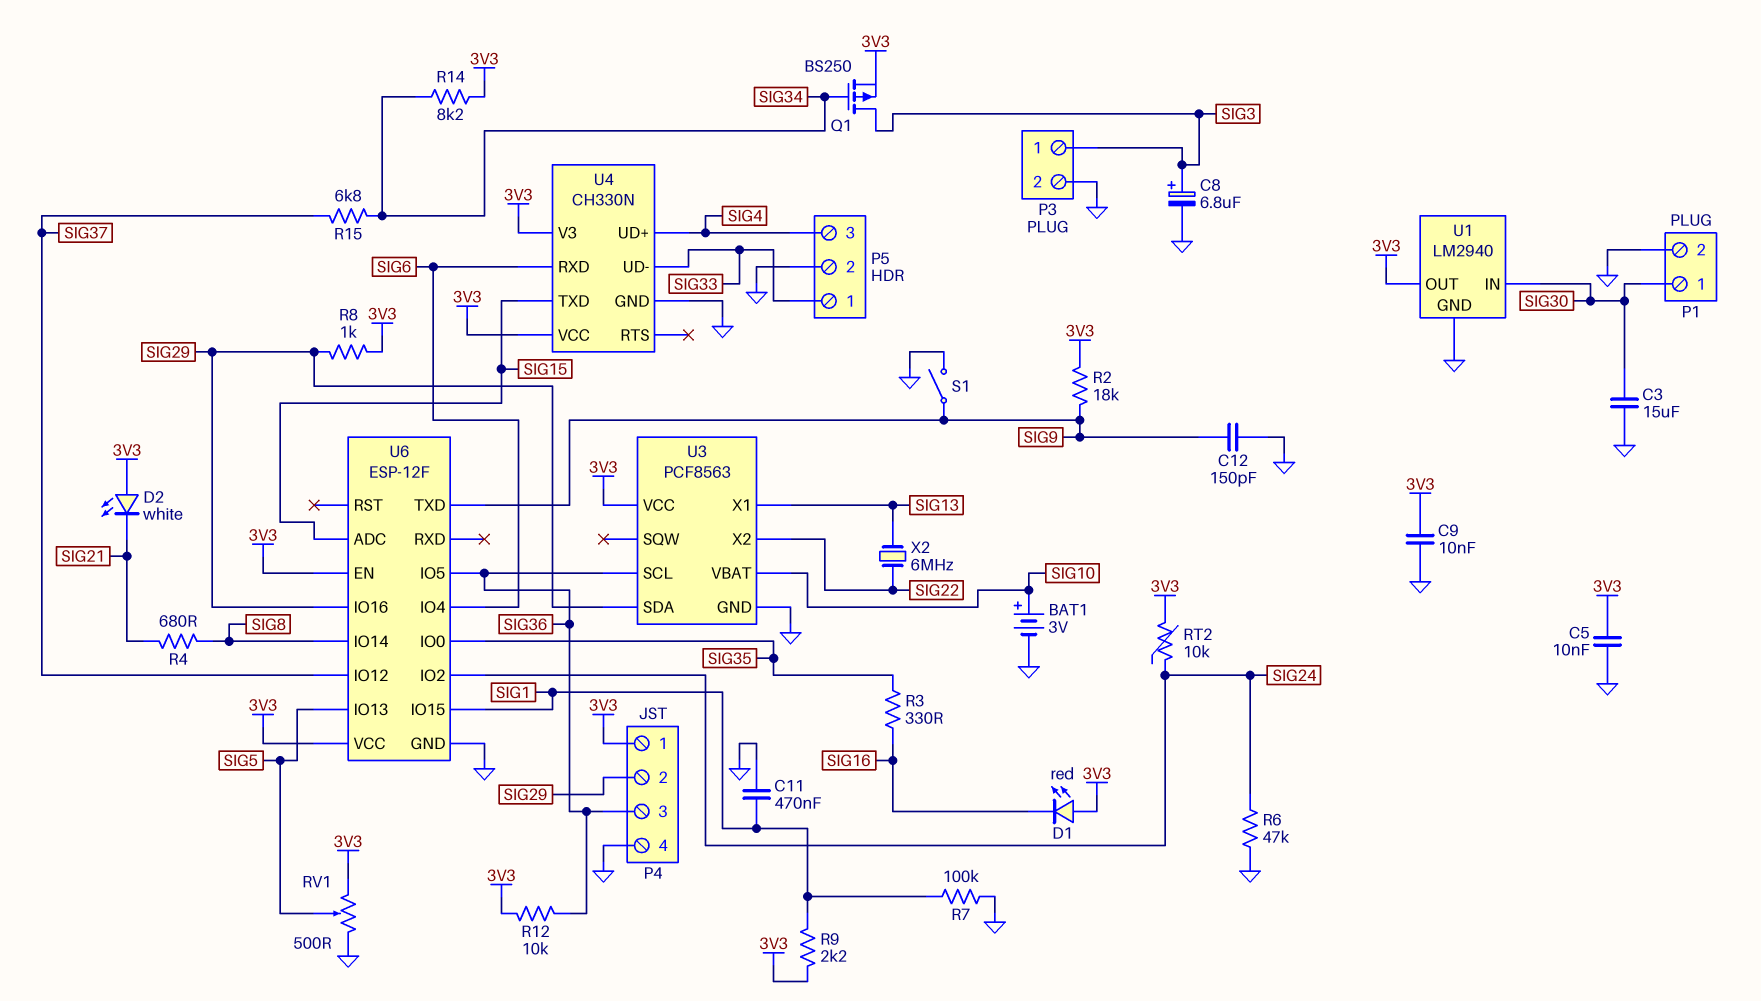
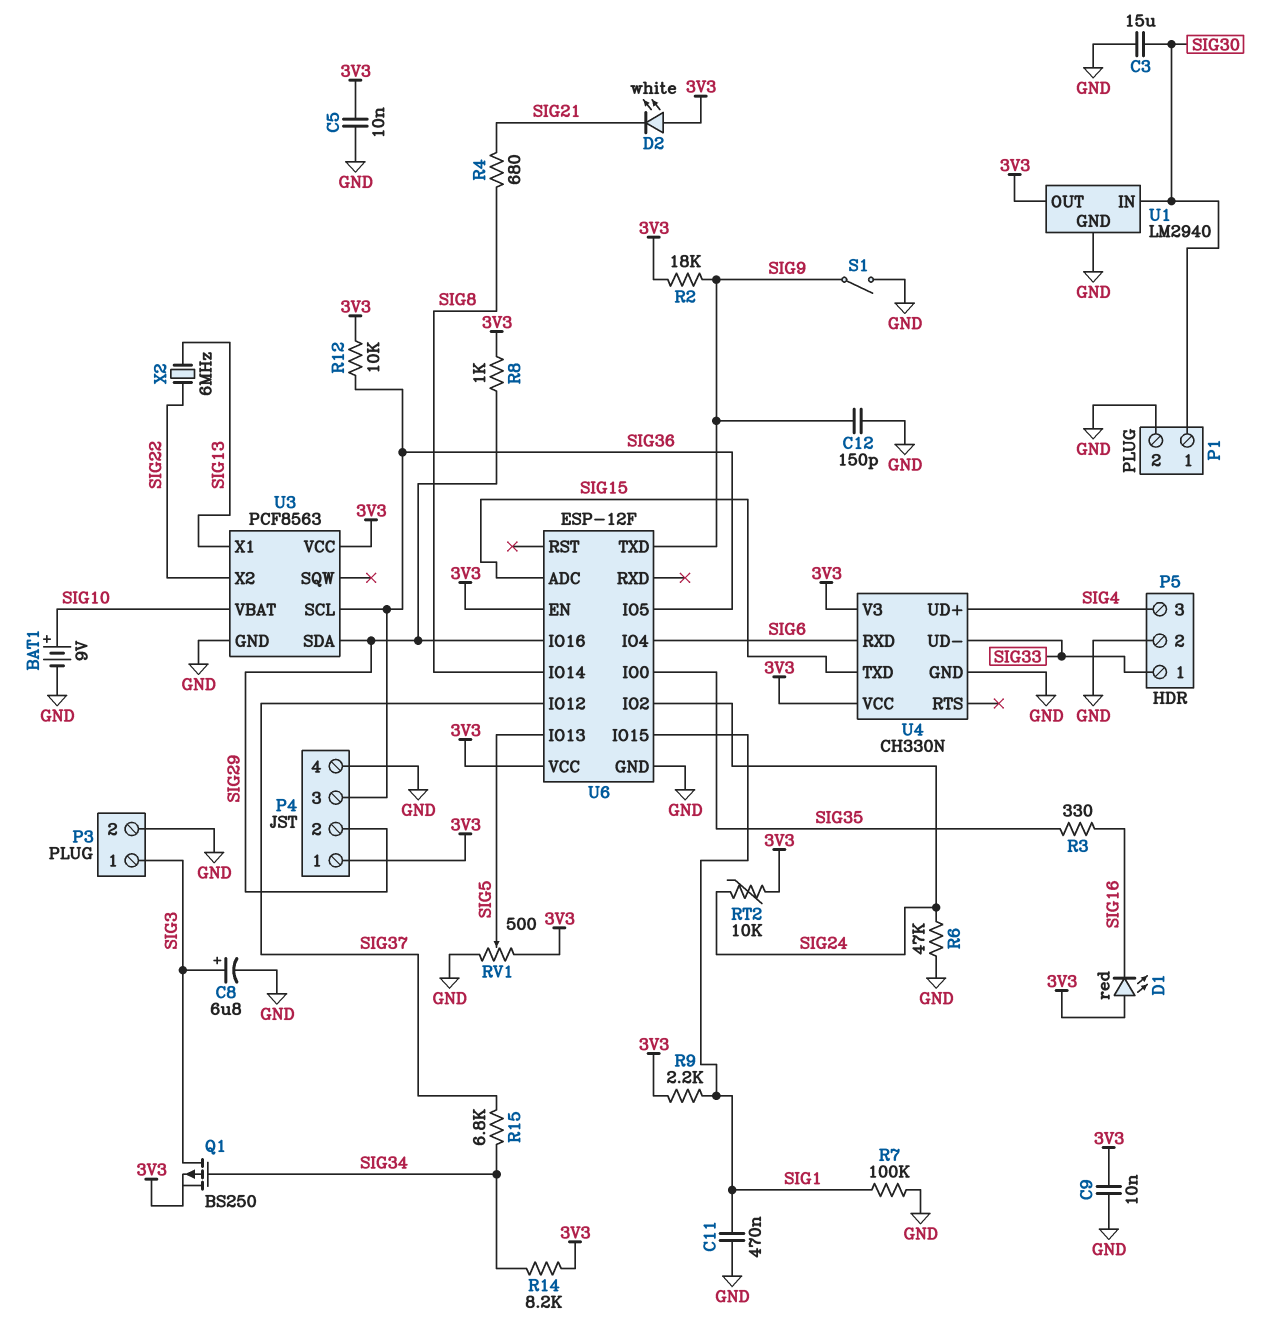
BAT1: 3V (plus SIG10, minus GND) -> 9V (plus SIG10, minus GND)

